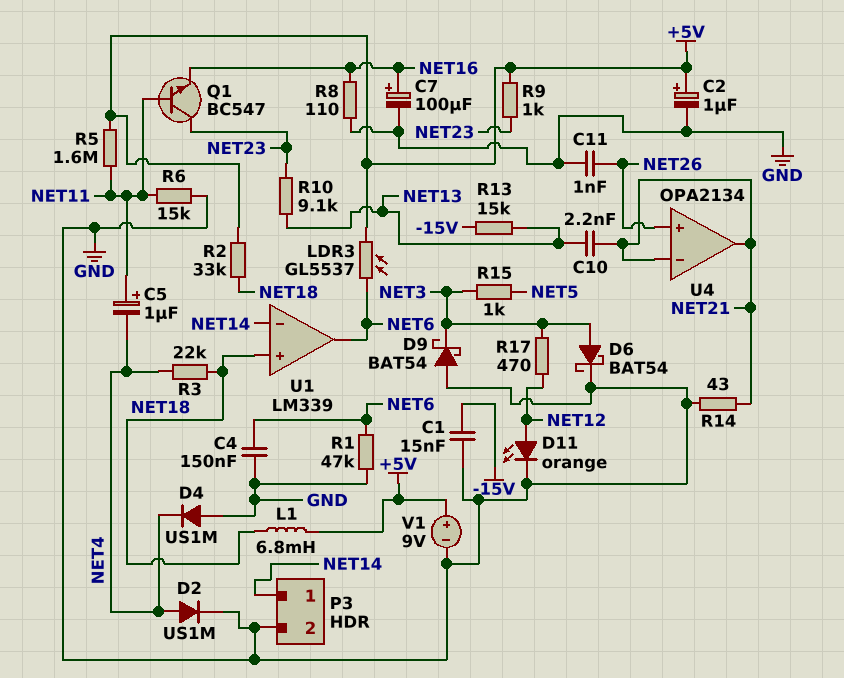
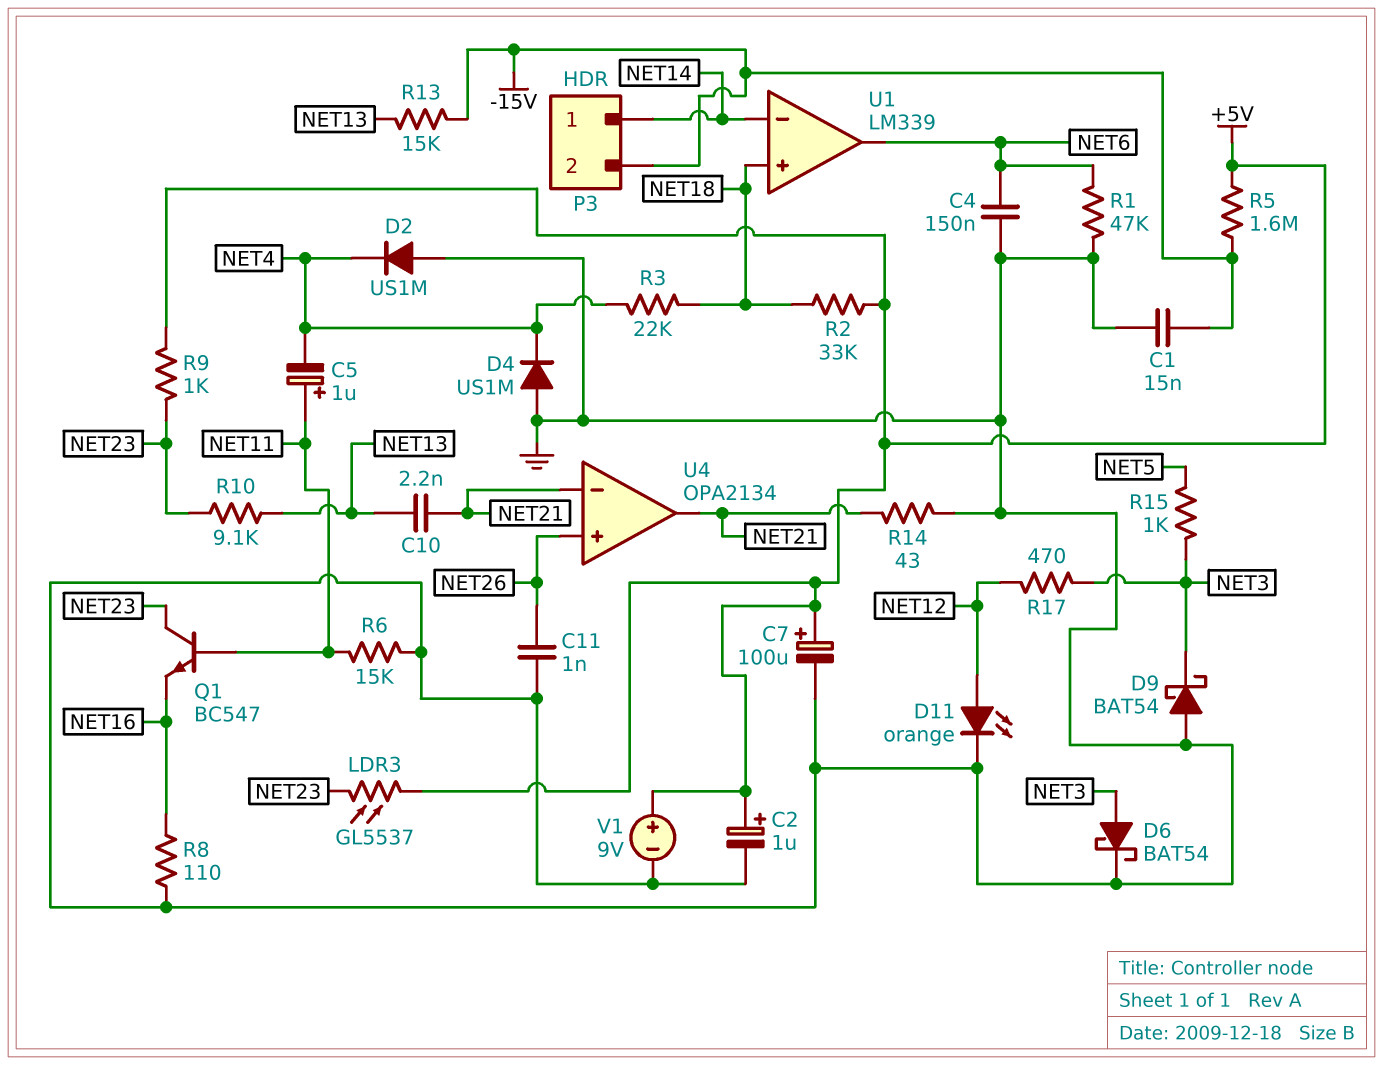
C7: 100uF (plus NET16, minus GND) -> 100uF (plus +5V, minus GND)
D2: diode US1M (A NET4, K GND) -> diode US1M (A GND, K NET4)
L1: 6.8mH (+5V, NET18) -> none
LDR3: GL5537 (+5V, NET6) -> GL5537 (+5V, NET23)
P3 pin 2: GND -> -15V
R5: 1.6M (+5V, NET11) -> 1.6M (+5V, -15V)

